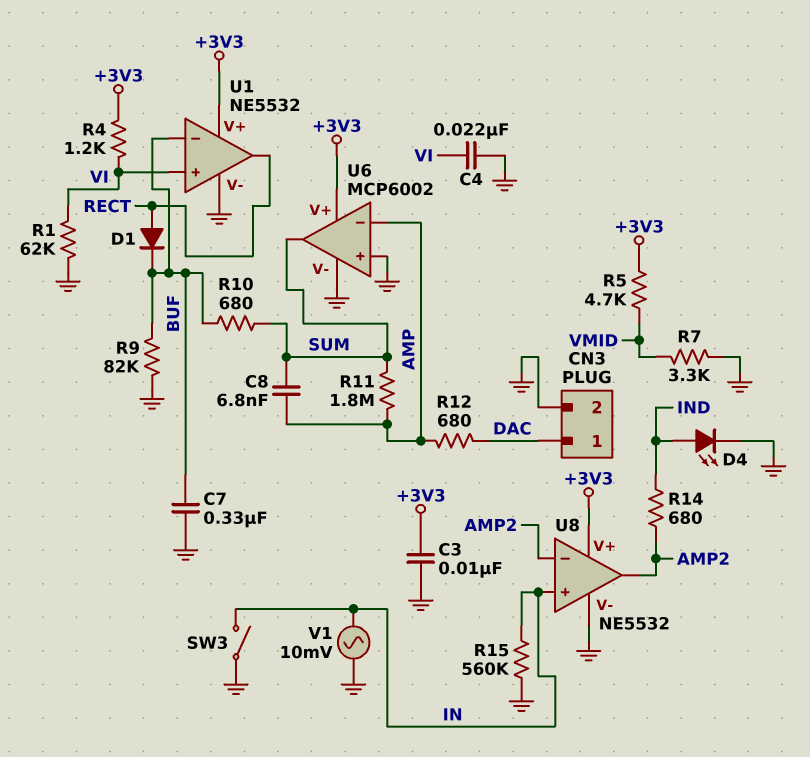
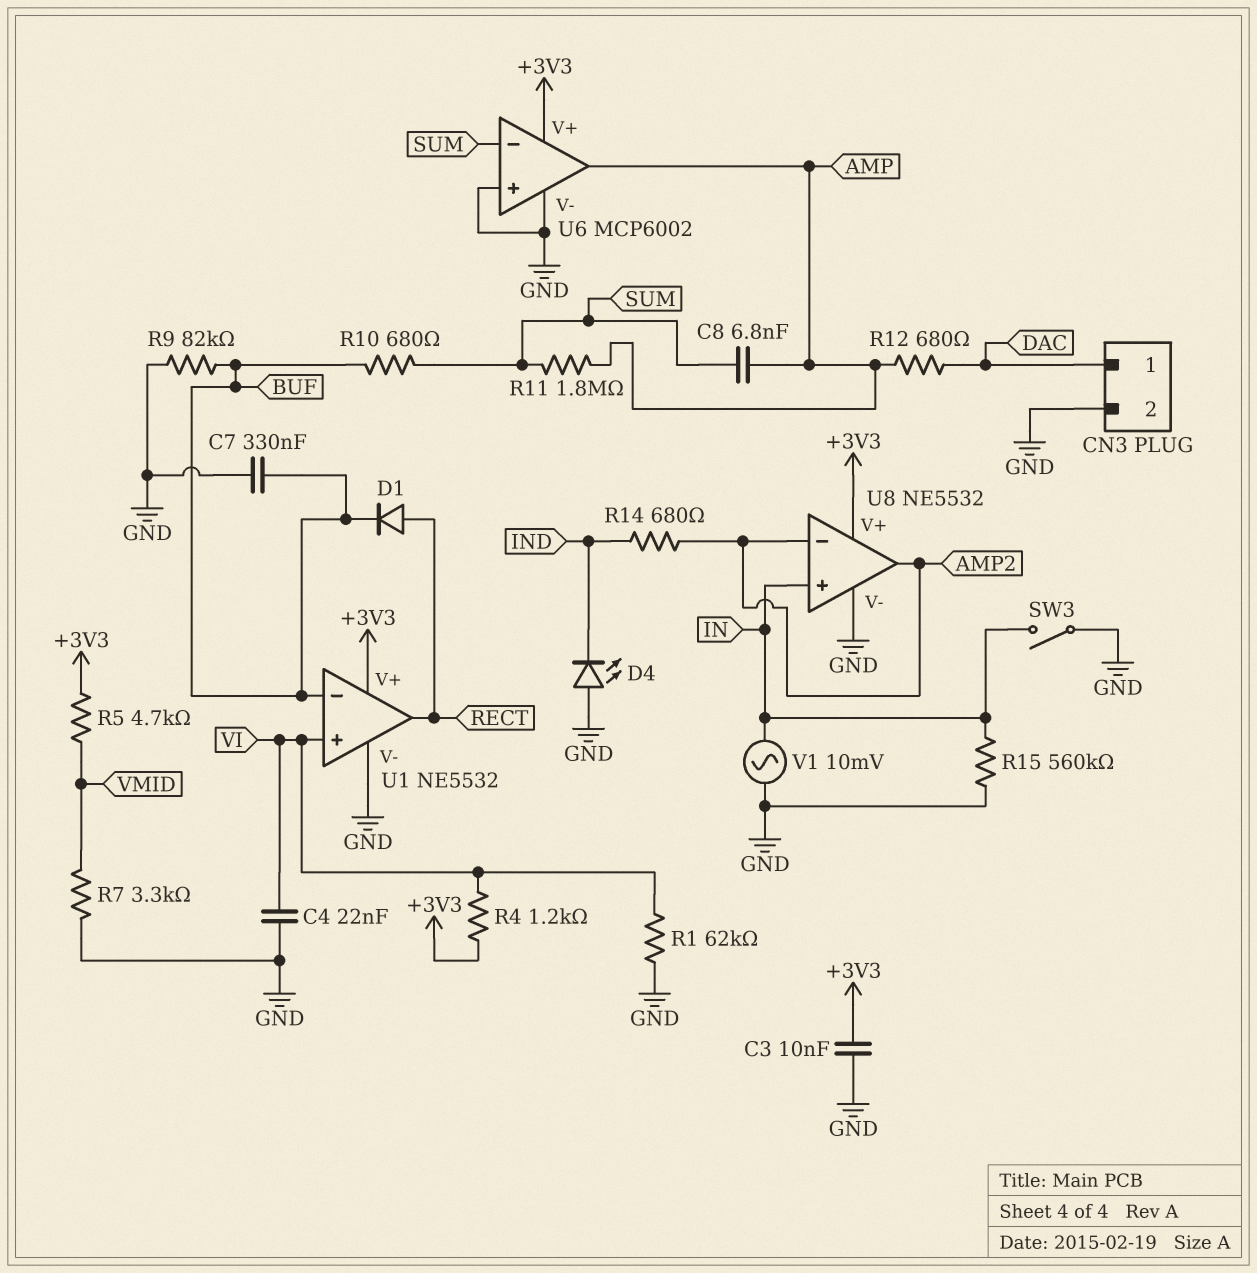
D4: LED (A IND, K GND) -> LED (A GND, K IND)
U6 pin in-: AMP -> SUM
U6 pin out: SUM -> AMP

